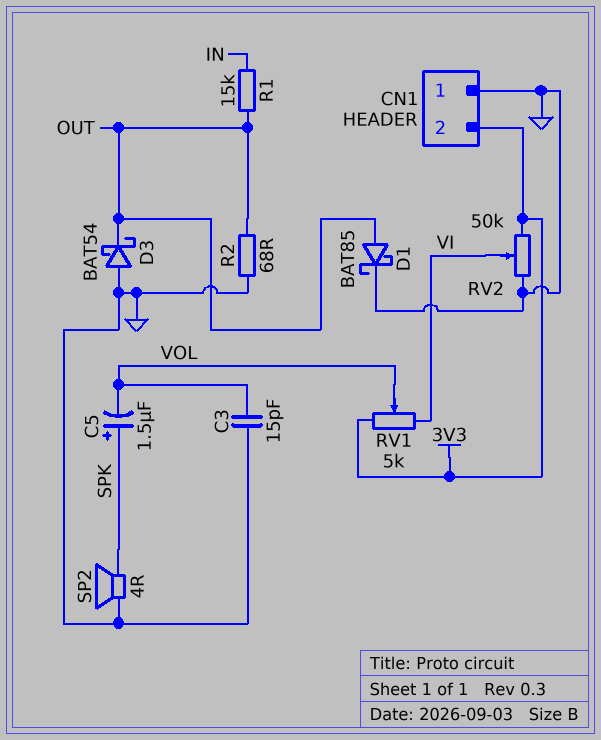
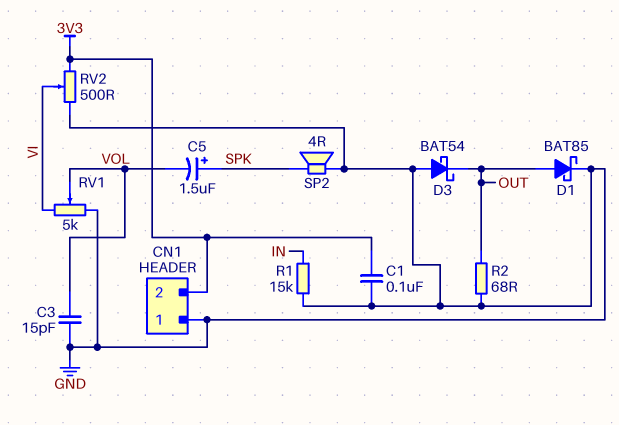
C1: none -> 100nF (3V3, GND)
R1: 15k (IN, OUT) -> 15k (GND, IN)
RV1: 5k (3V3, VI, wiper VOL) -> 5k (GND, VI, wiper VOL)
RV2: 50k (3V3, GND, wiper VI) -> 500 (3V3, GND, wiper VI)

